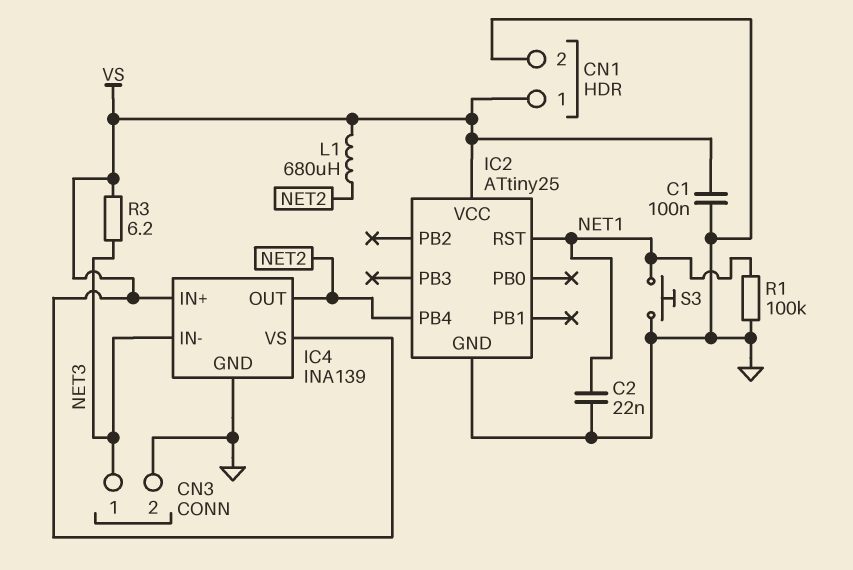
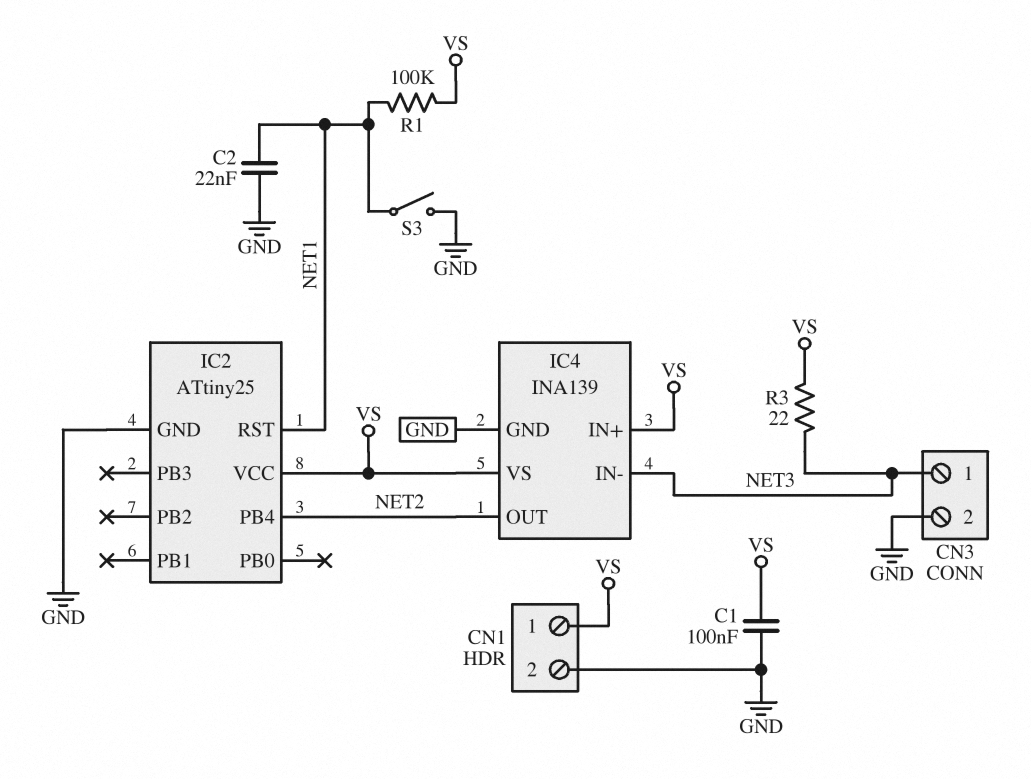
L1: 680uH (NET2, VS) -> none
R1: 100k (GND, NET1) -> 100k (NET1, VS)
R3: 6.2 (NET3, VS) -> 22 (NET3, VS)
S3: button (GND, NET1) -> switch (GND, NET1)

